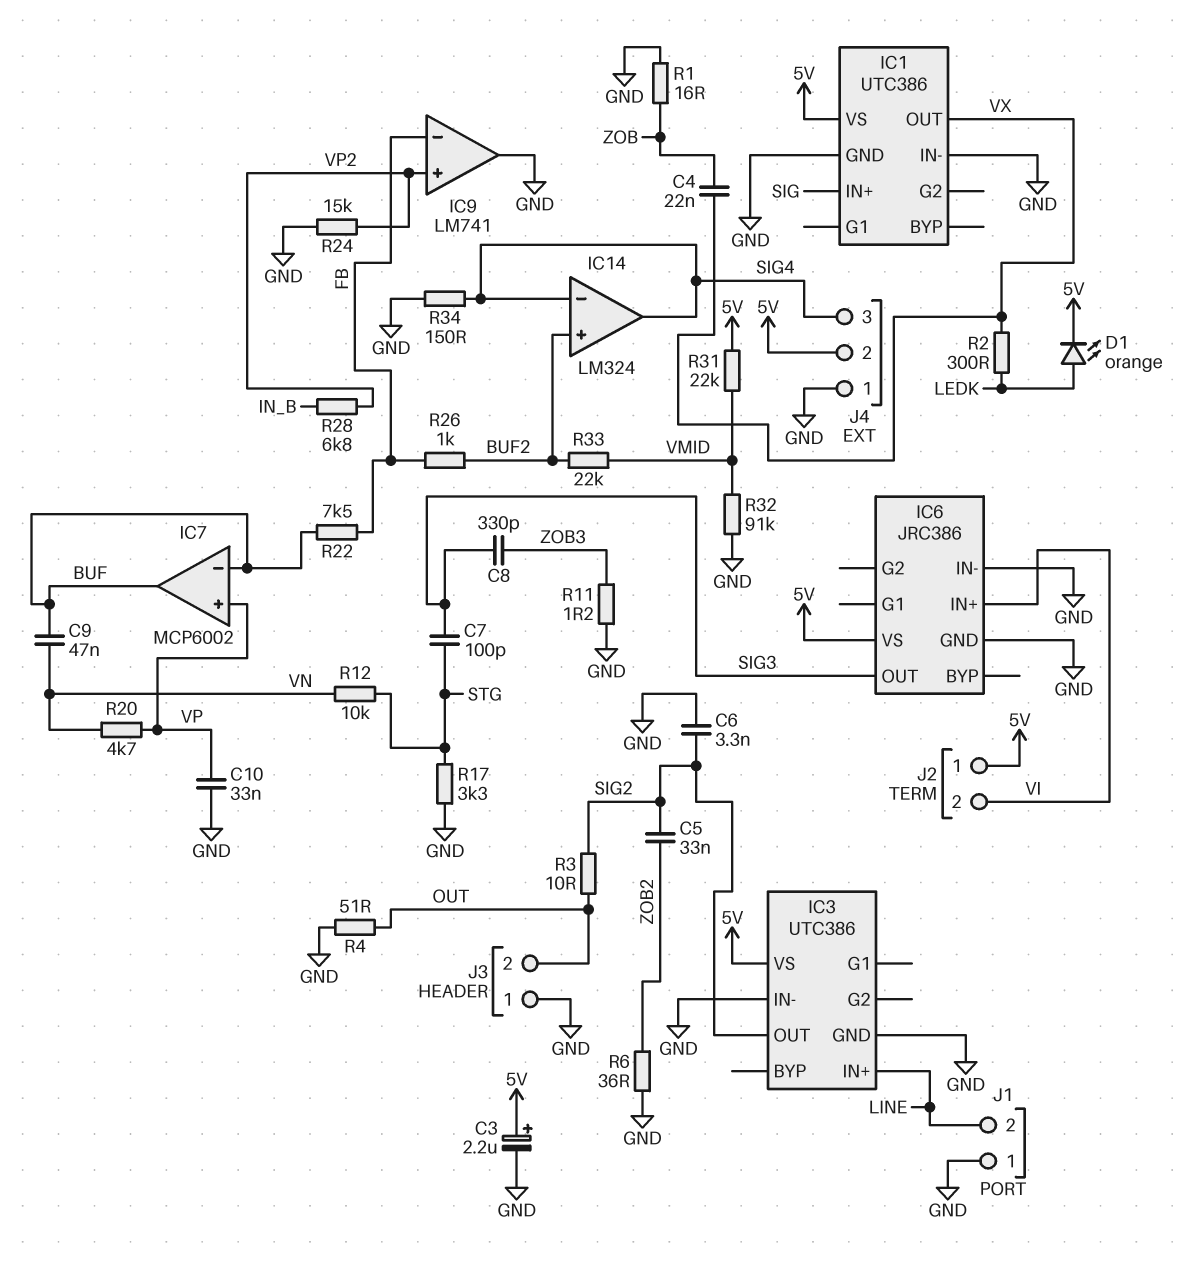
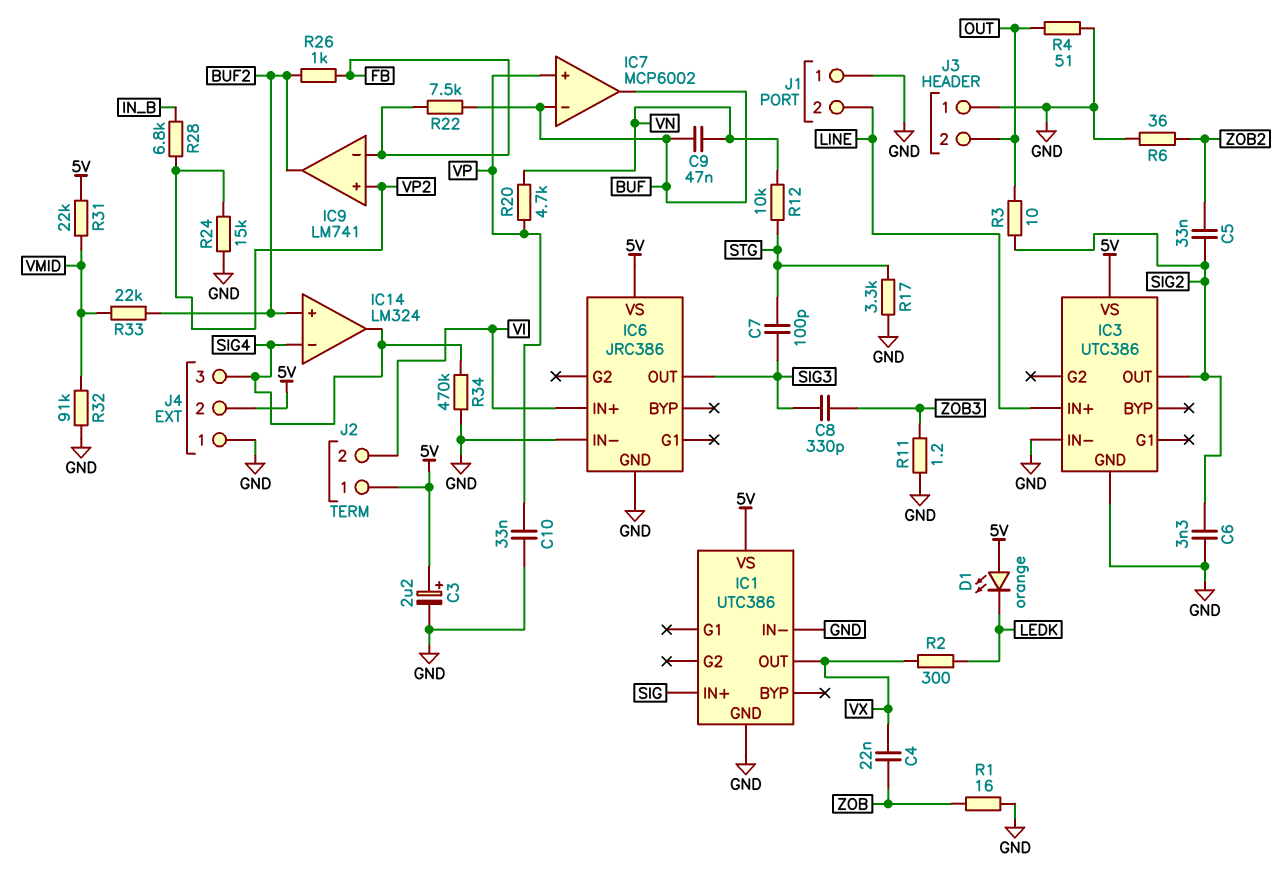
D1: LED orange (A LEDK, K 5V) -> LED orange (A 5V, K LEDK)
IC9 pin out: GND -> BUF2
R34: 150 (GND, SIG4) -> 470k (GND, SIG4)

